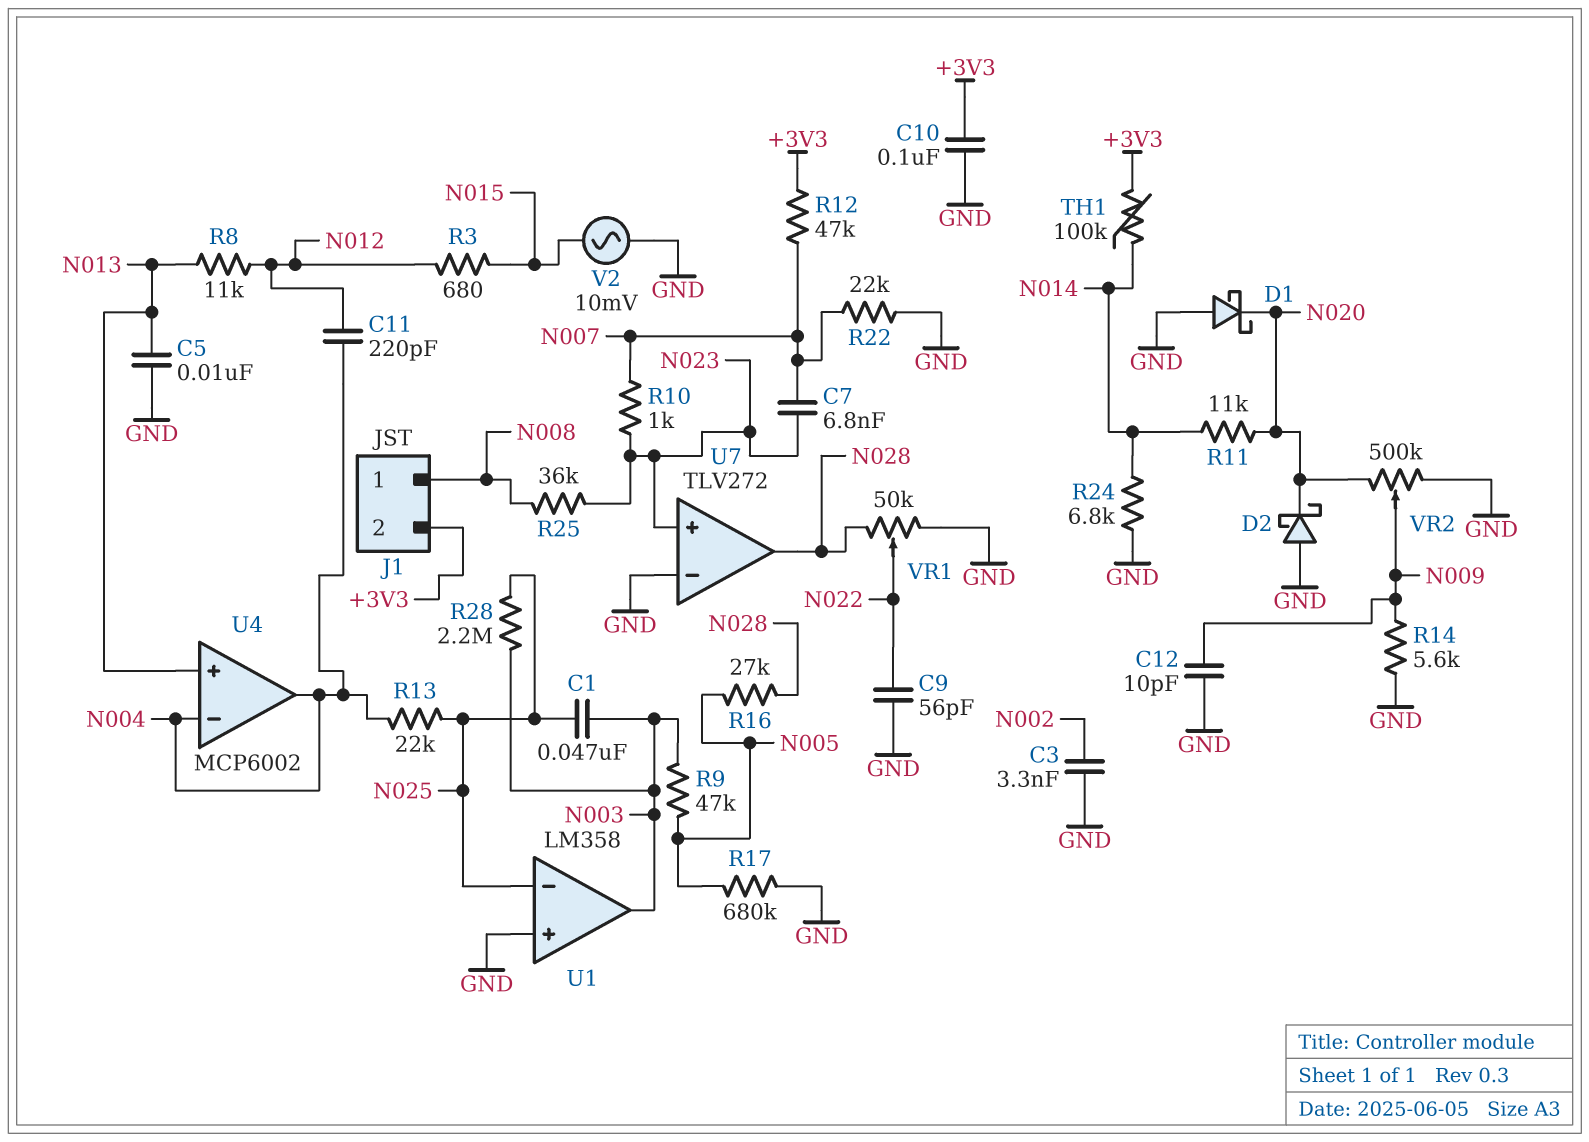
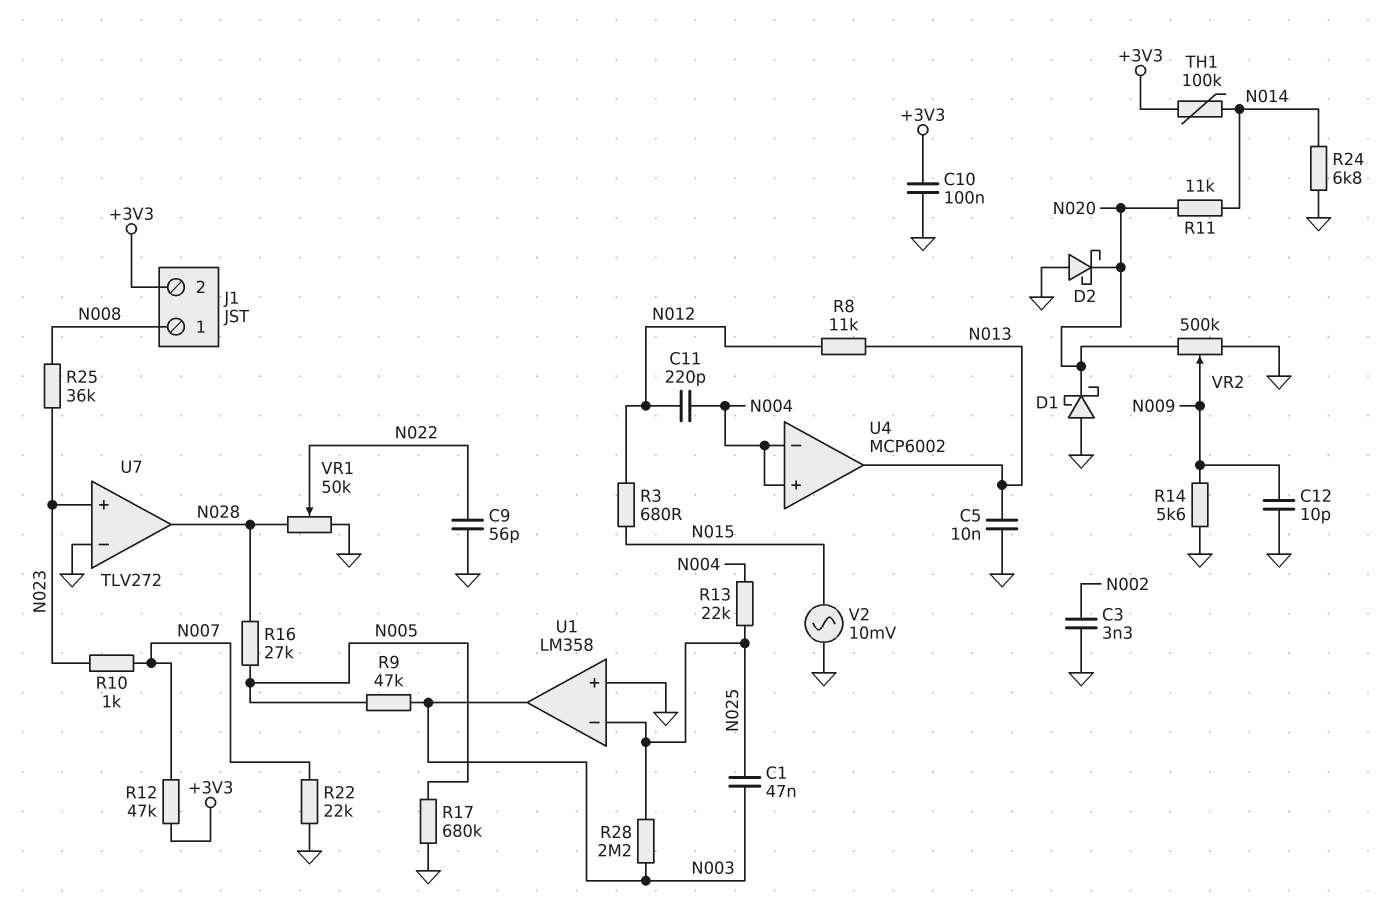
C7: 6.8nF (N007, N023) -> none
U4 pin in+: N013 -> N004
U4 pin out: N004 -> N013

